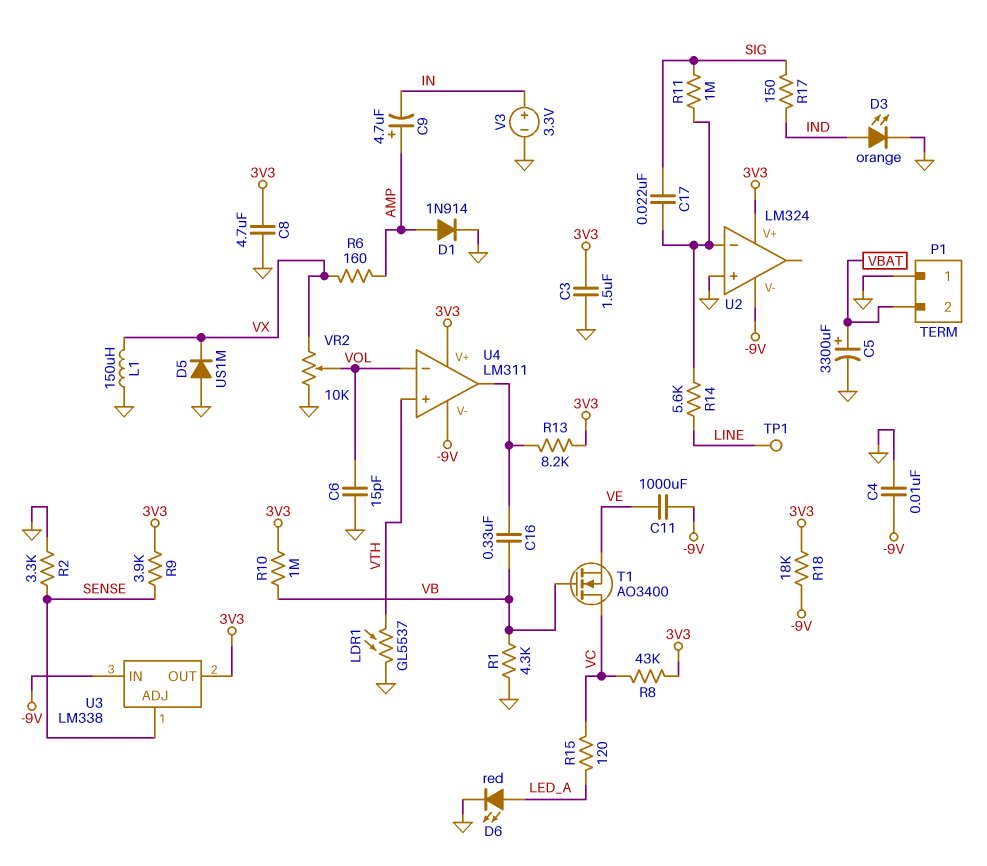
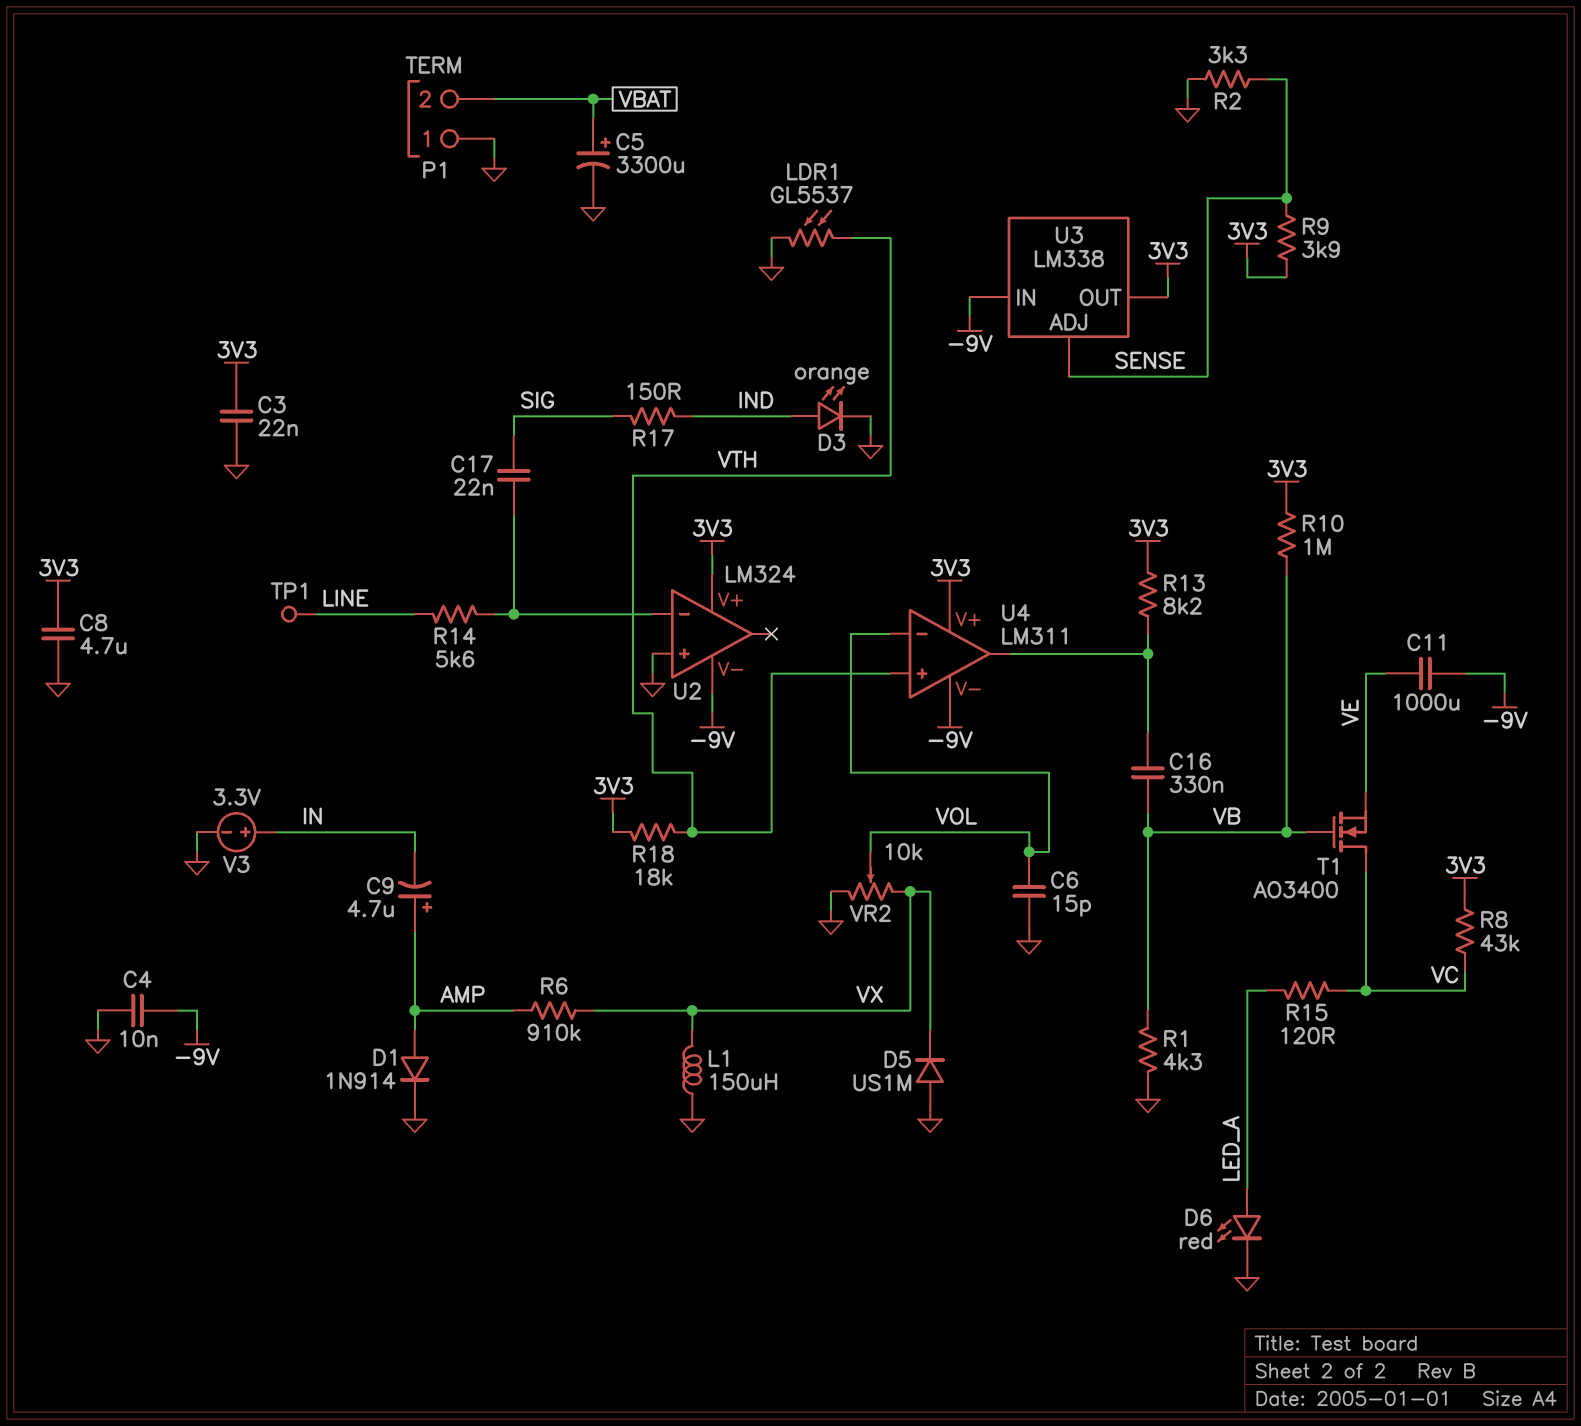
C3: 1.5uF (3V3, GND) -> 22nF (3V3, GND)
R6: 160 (AMP, VX) -> 910k (AMP, VX)
R11: 1M (SIG, U2/in-) -> none
R18: 18k (-9V, 3V3) -> 18k (3V3, VTH)

